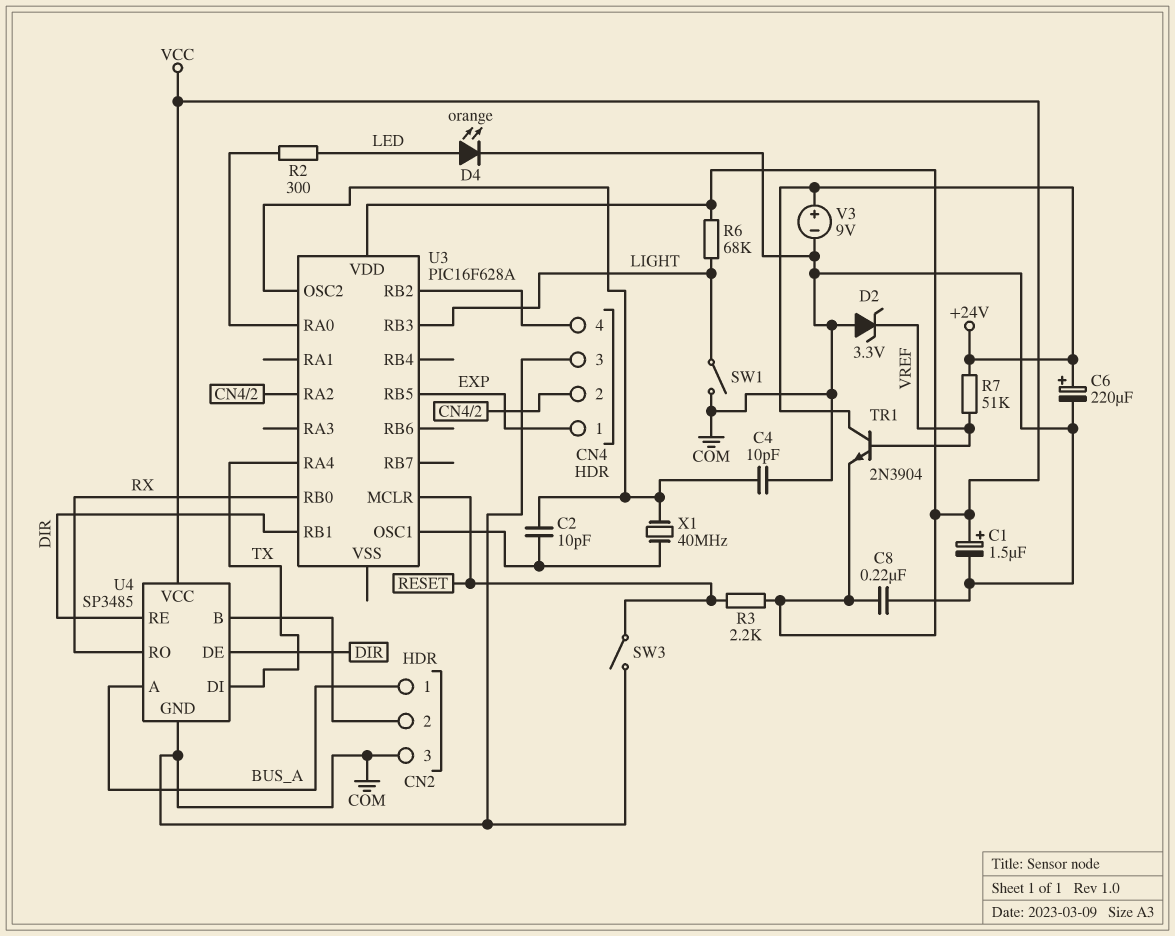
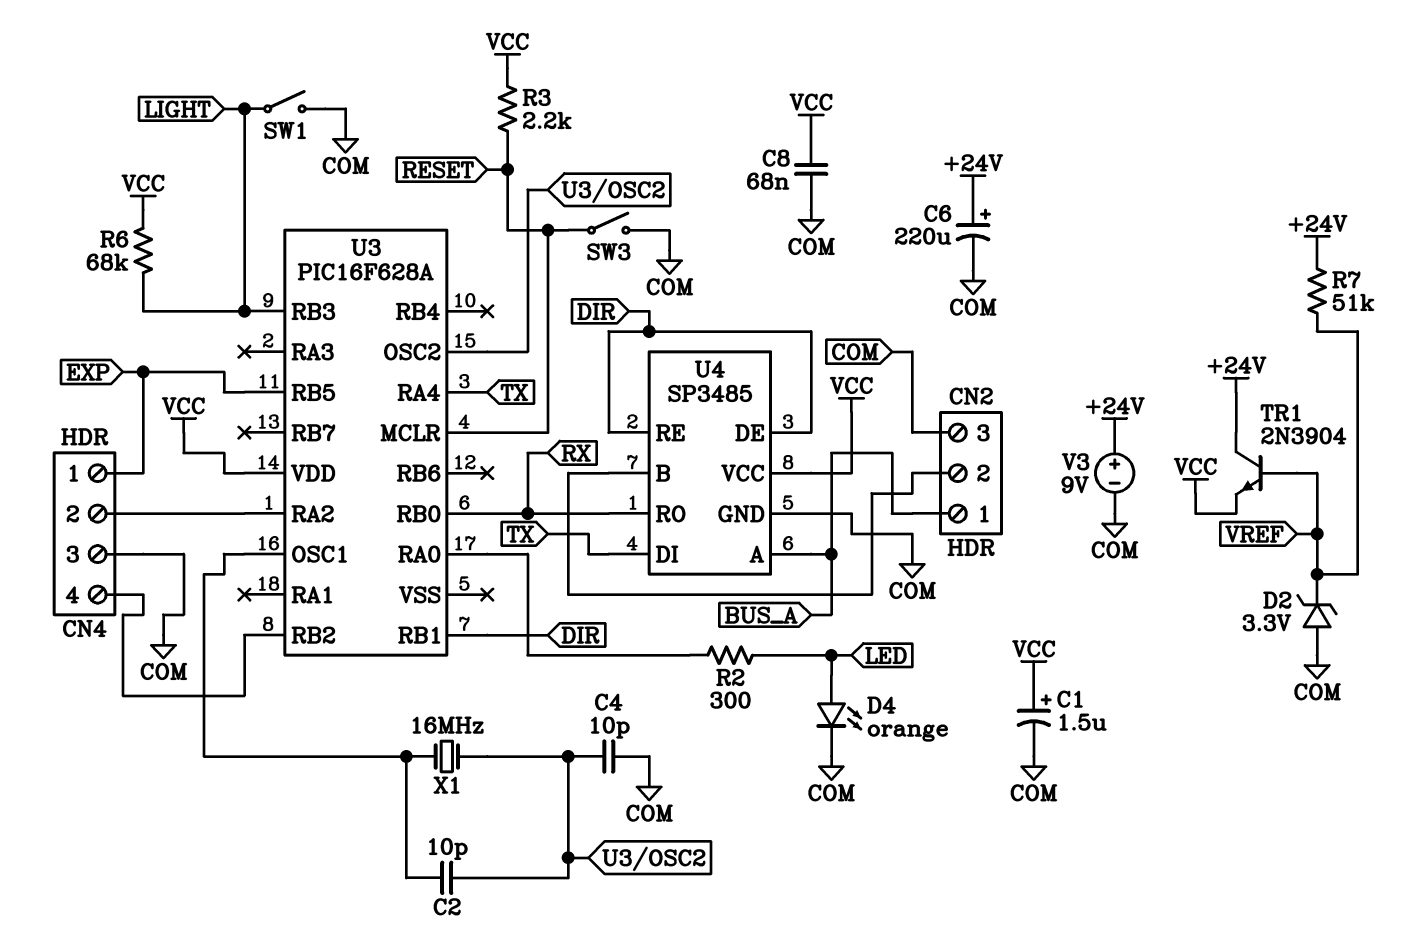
C8: 220nF (COM, VCC) -> 68nF (COM, VCC)
X1: 40MHz (U3/OSC1, U3/OSC2) -> 16MHz (U3/OSC1, U3/OSC2)

